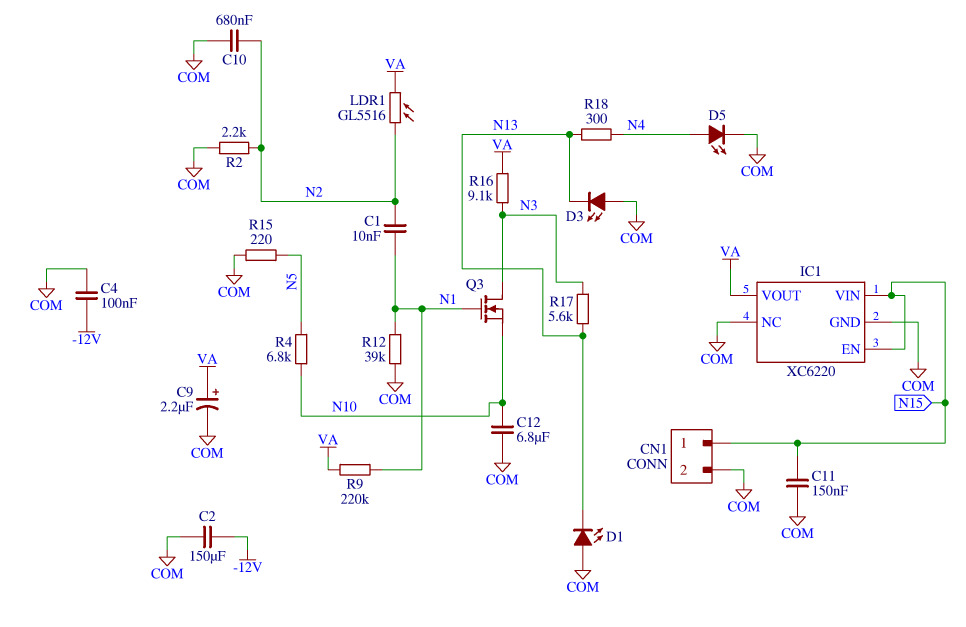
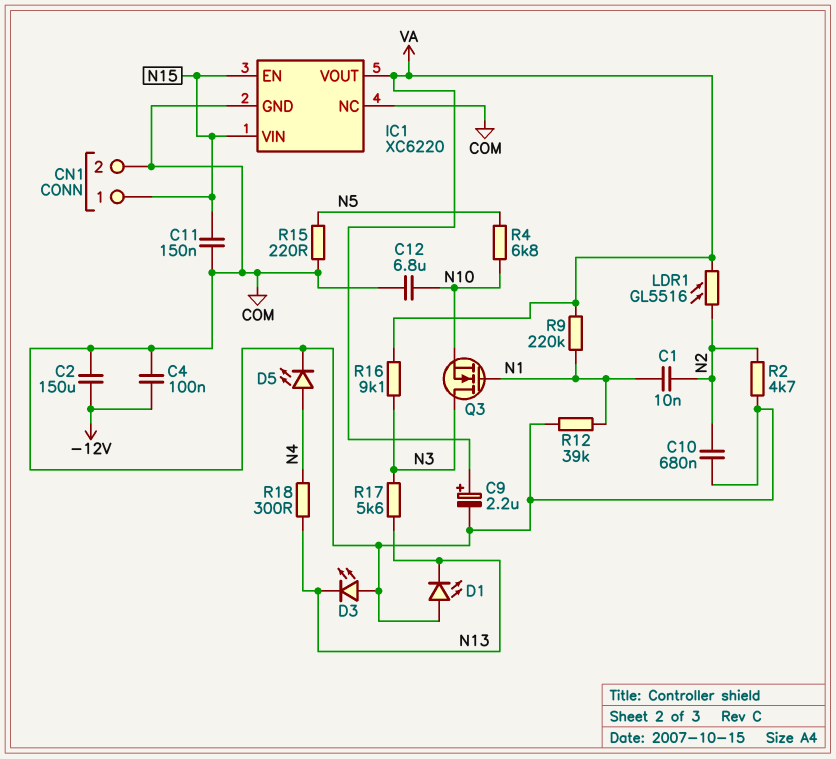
R2: 2.2k (COM, N2) -> 4.7k (COM, N2)

